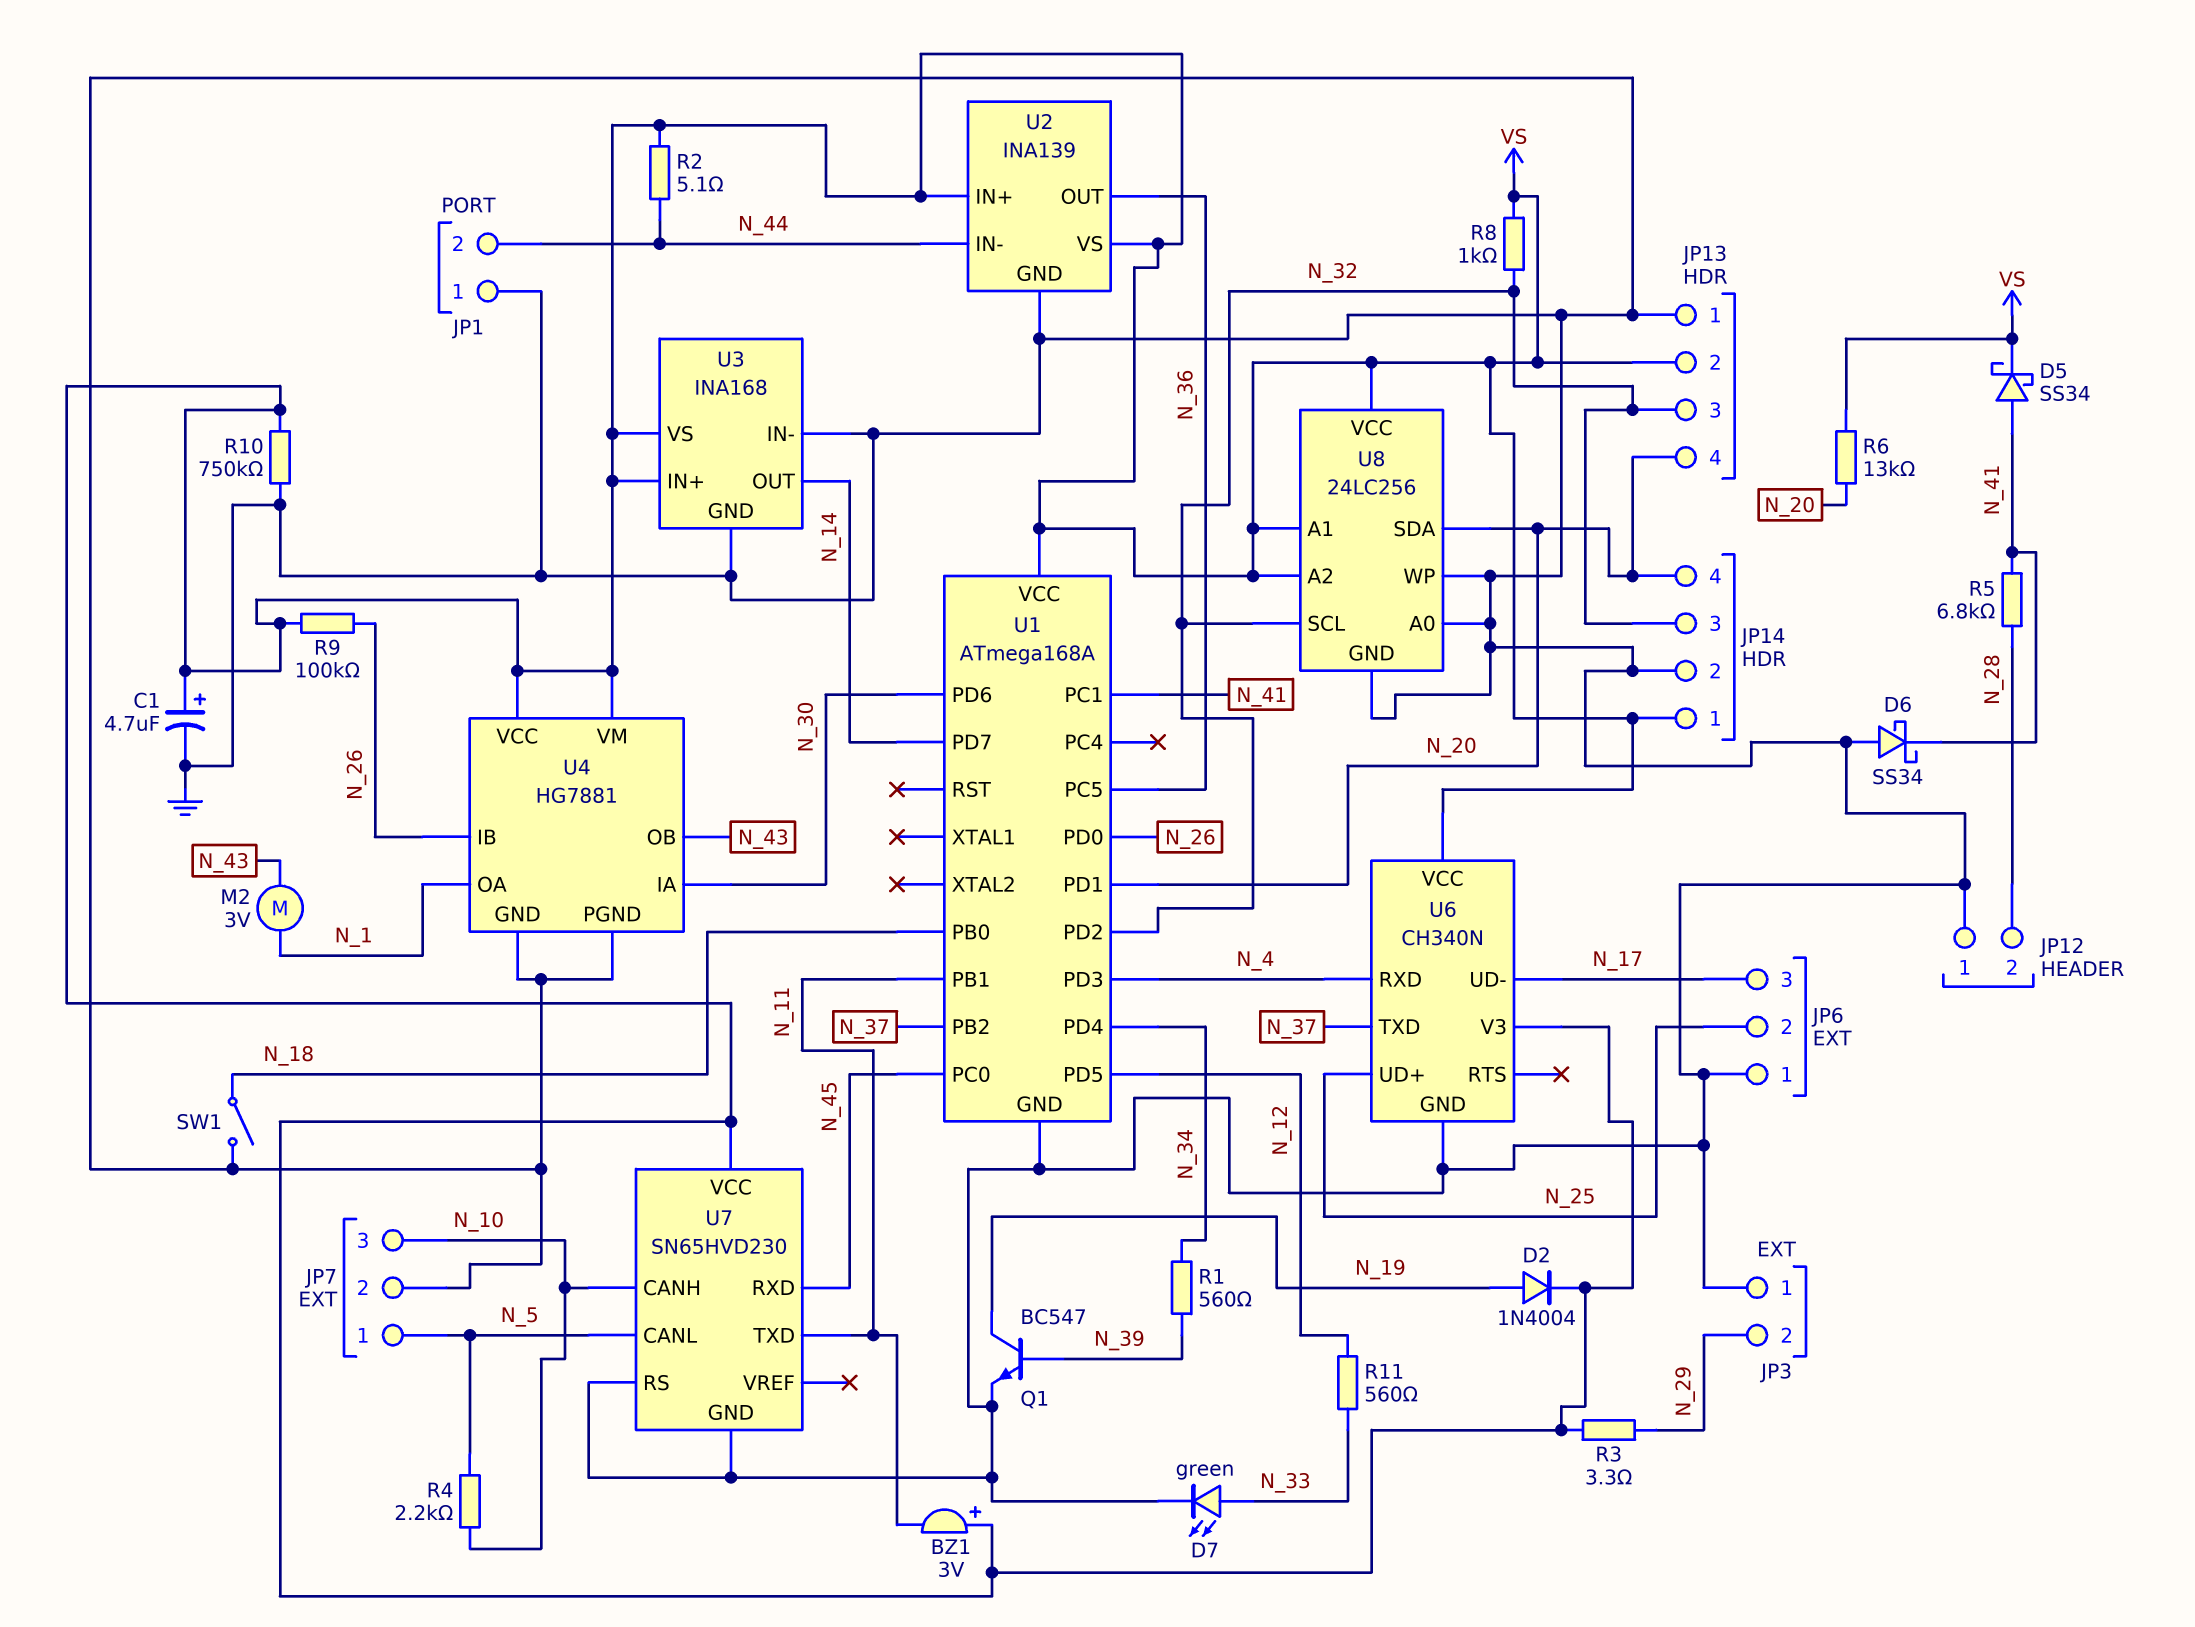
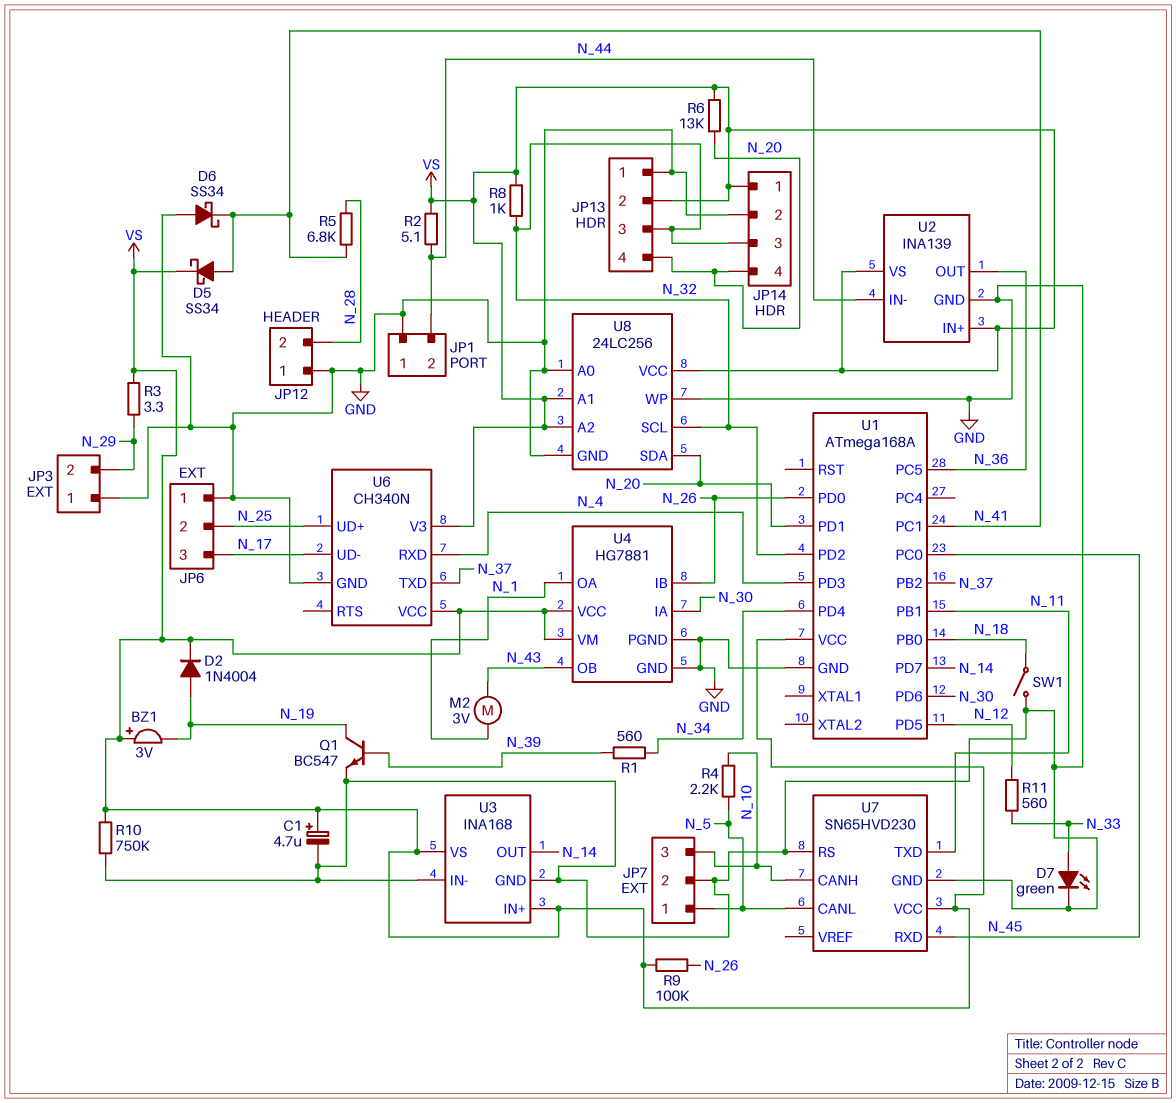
BZ1: buzzer 3V (plus VS, minus N_11) -> buzzer 3V (plus VS, minus N_19)

